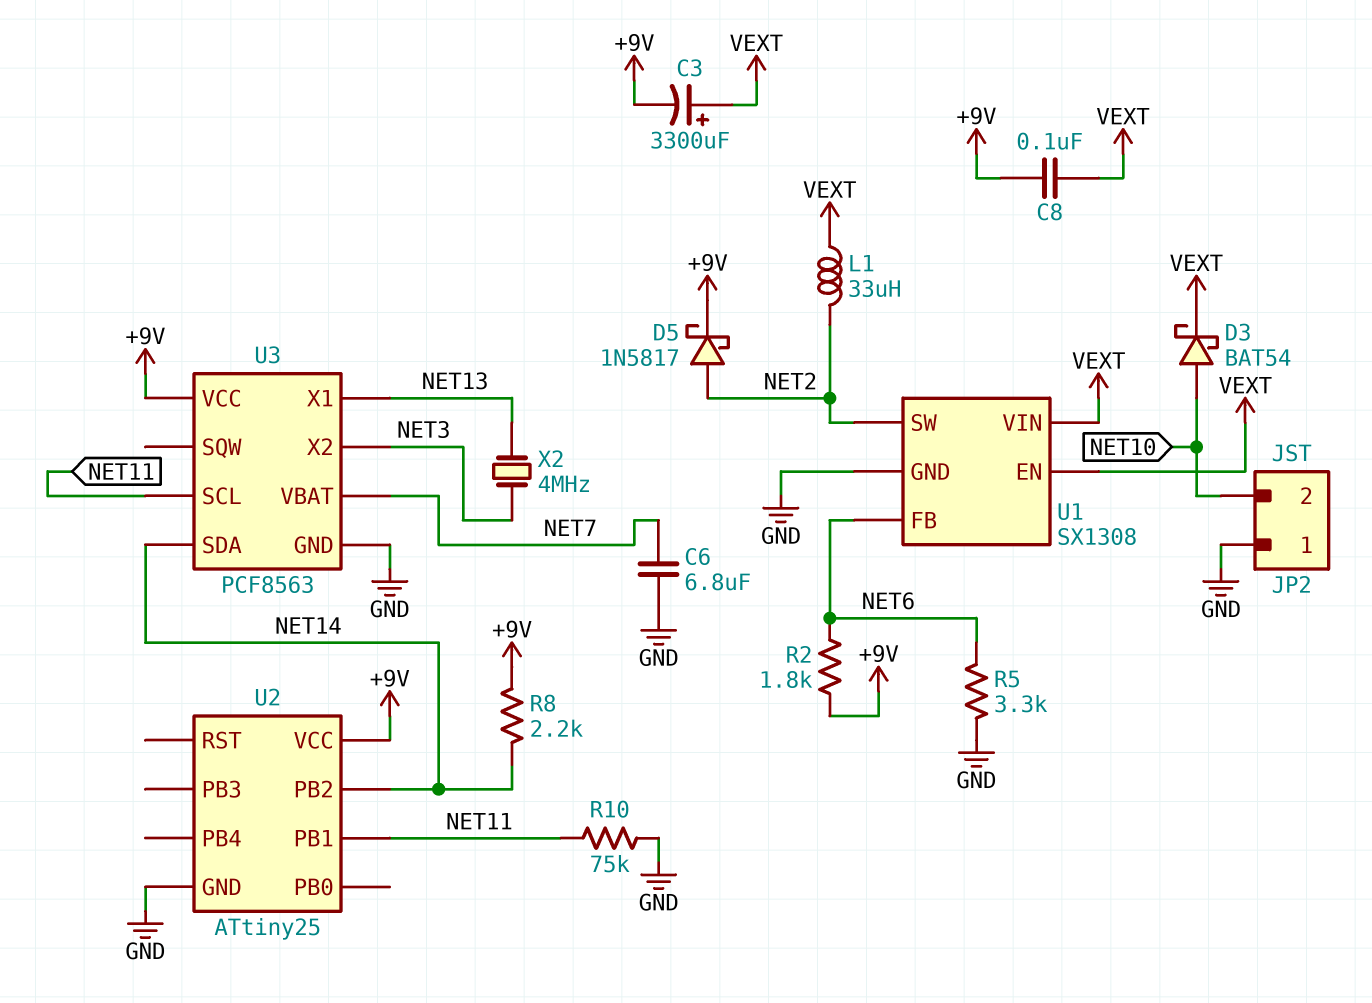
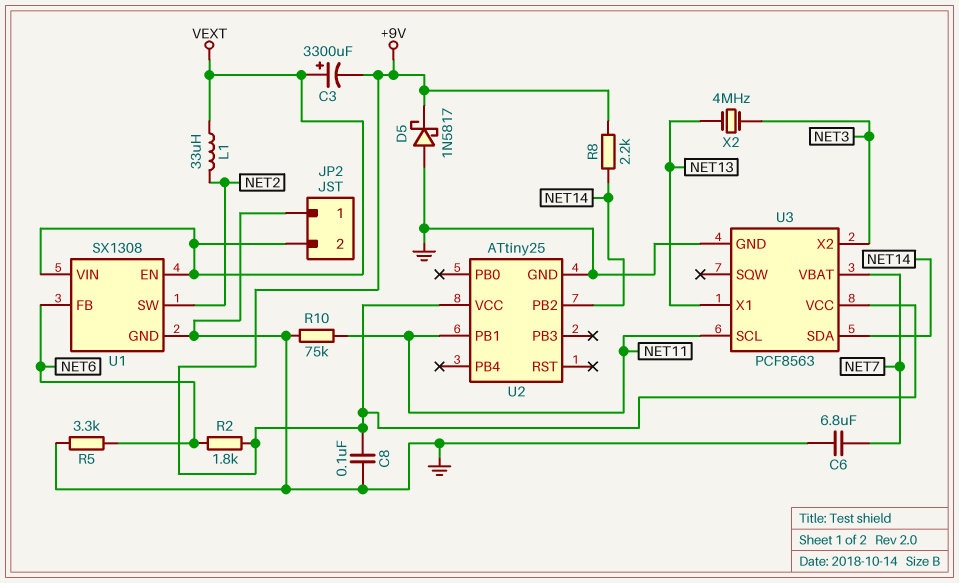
C8: 100nF (+9V, VEXT) -> 100nF (+9V, GND)
D3: schottky BAT54 (A NET10, K VEXT) -> none
D5: schottky 1N5817 (A NET2, K +9V) -> schottky 1N5817 (A GND, K +9V)
JP2 pin 2: NET10 -> VEXT

